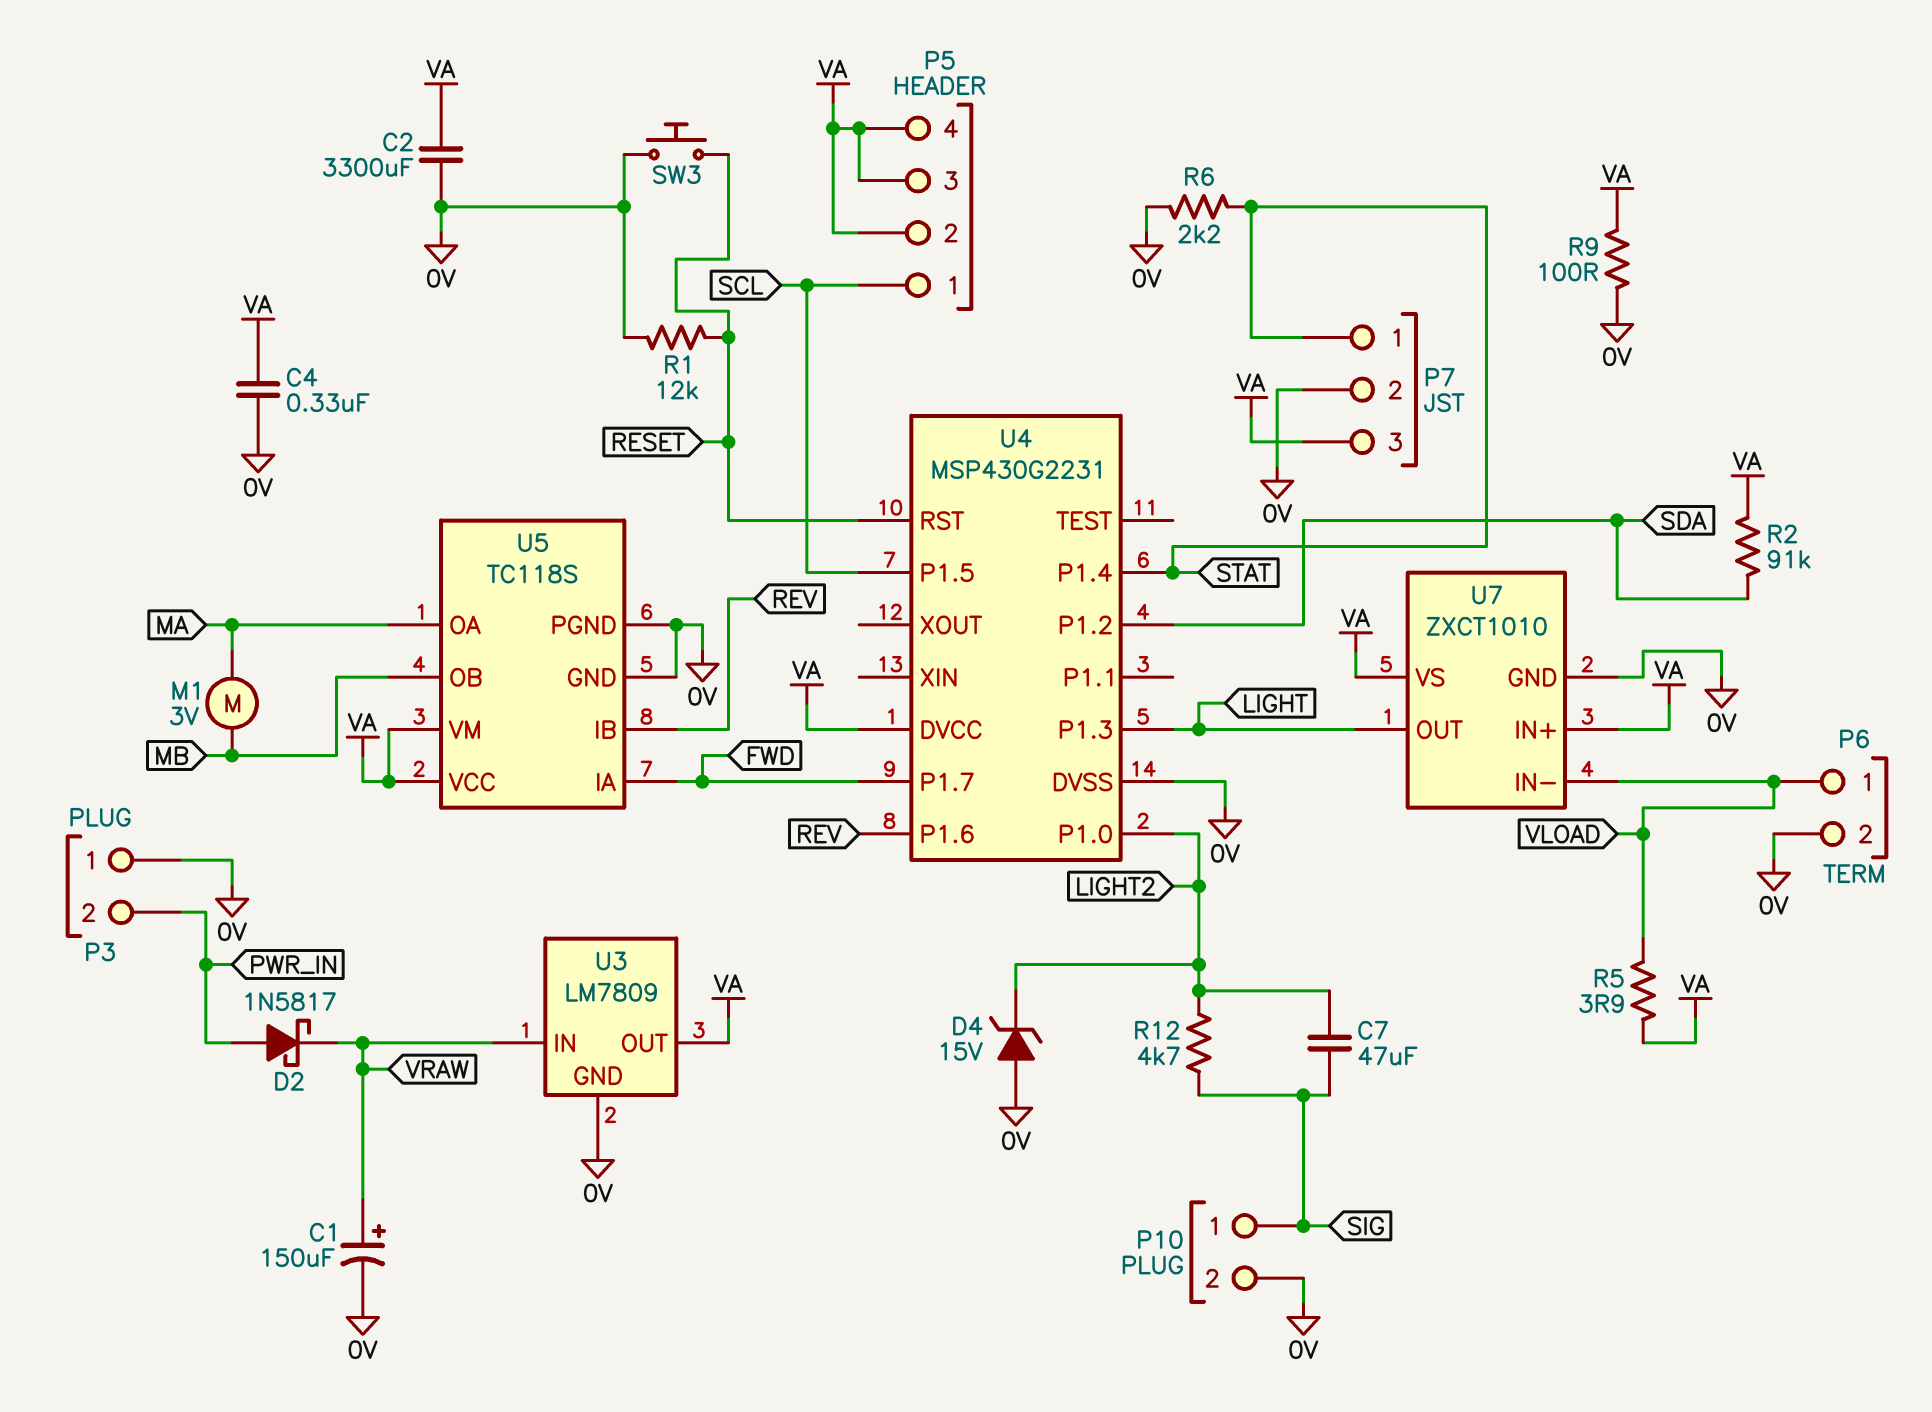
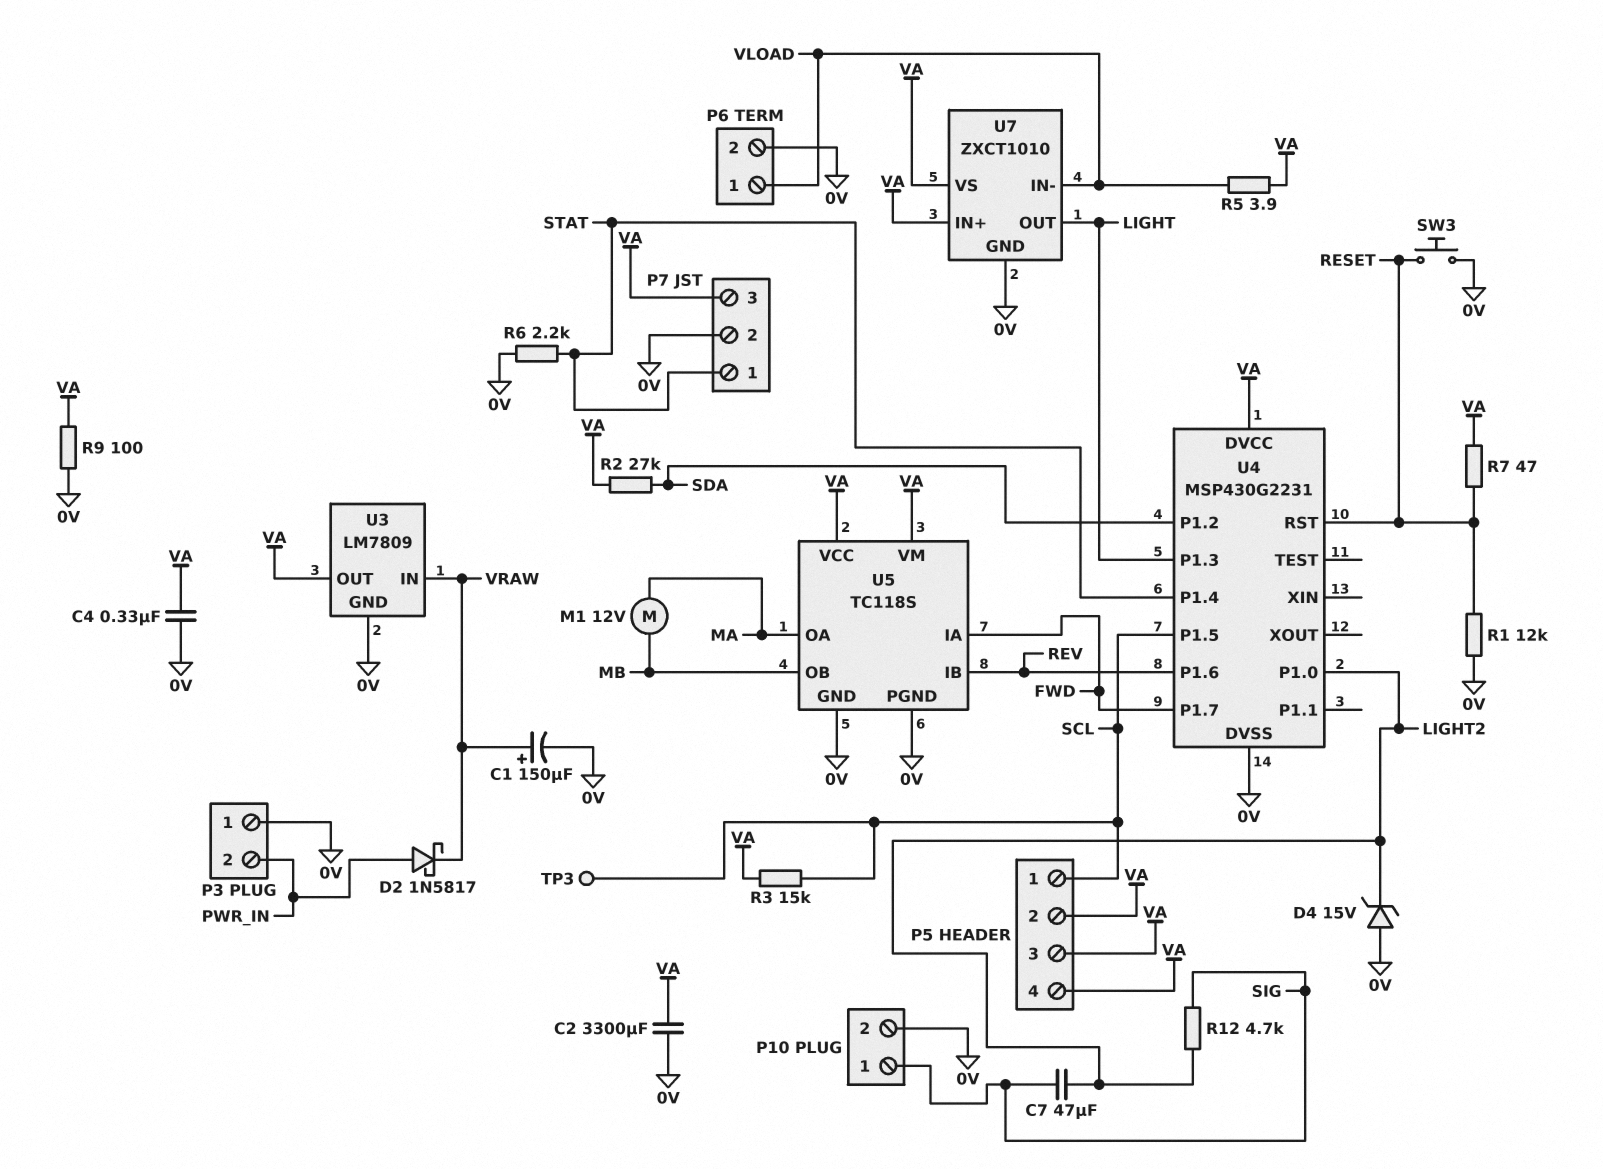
M1: motor 3V (MA, MB) -> motor 12V (MA, MB)
R2: 91k (SDA, VA) -> 27k (SDA, VA)
R3: none -> 15k (SCL, VA)
R7: none -> 47 (RESET, VA)
TP3: none -> test point (SCL)

